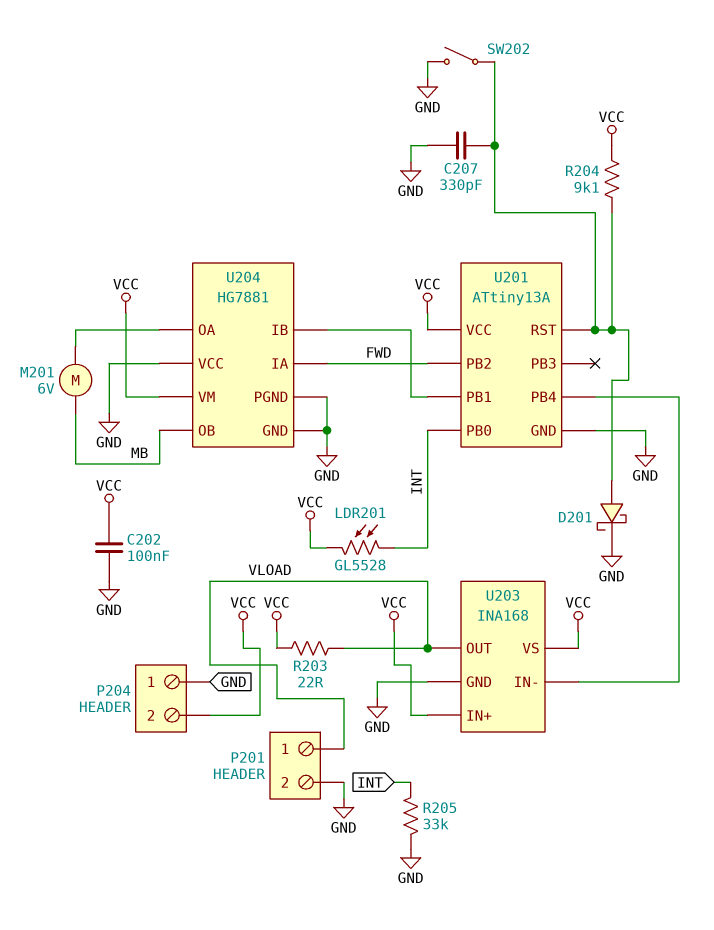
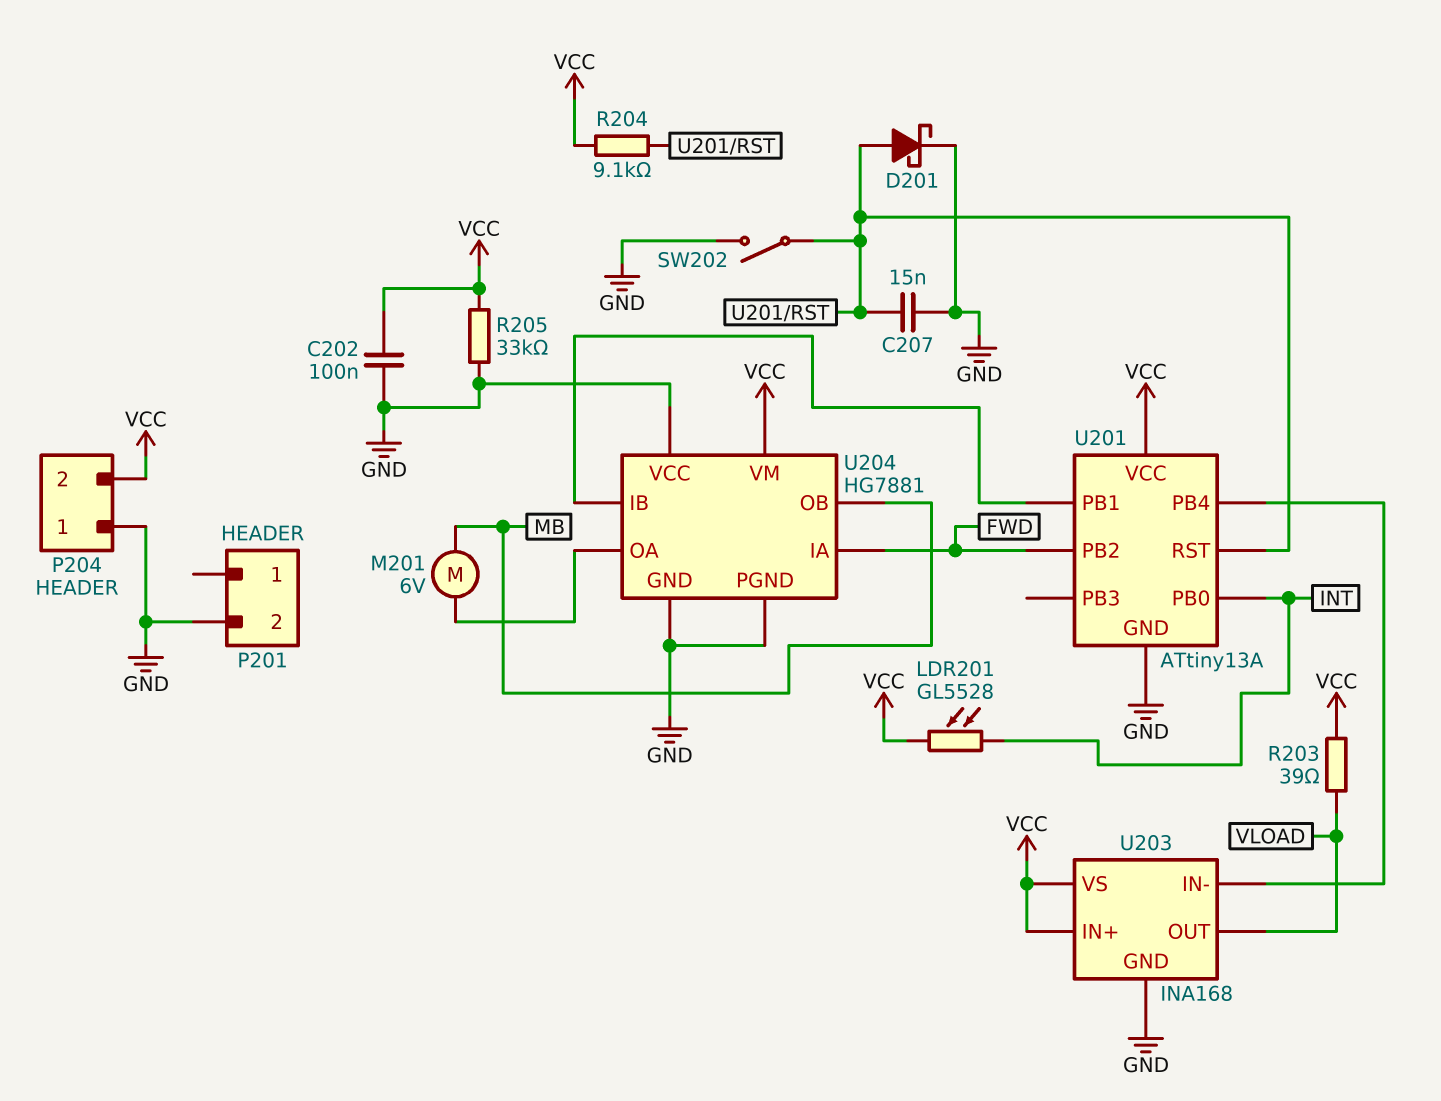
C207: 330pF (GND, U201/RST) -> 15nF (GND, U201/RST)
P201 pin 1: VLOAD -> none
R203: 22 (VCC, VLOAD) -> 39 (VCC, VLOAD)
R205: 33k (GND, INT) -> 33k (GND, VCC)

